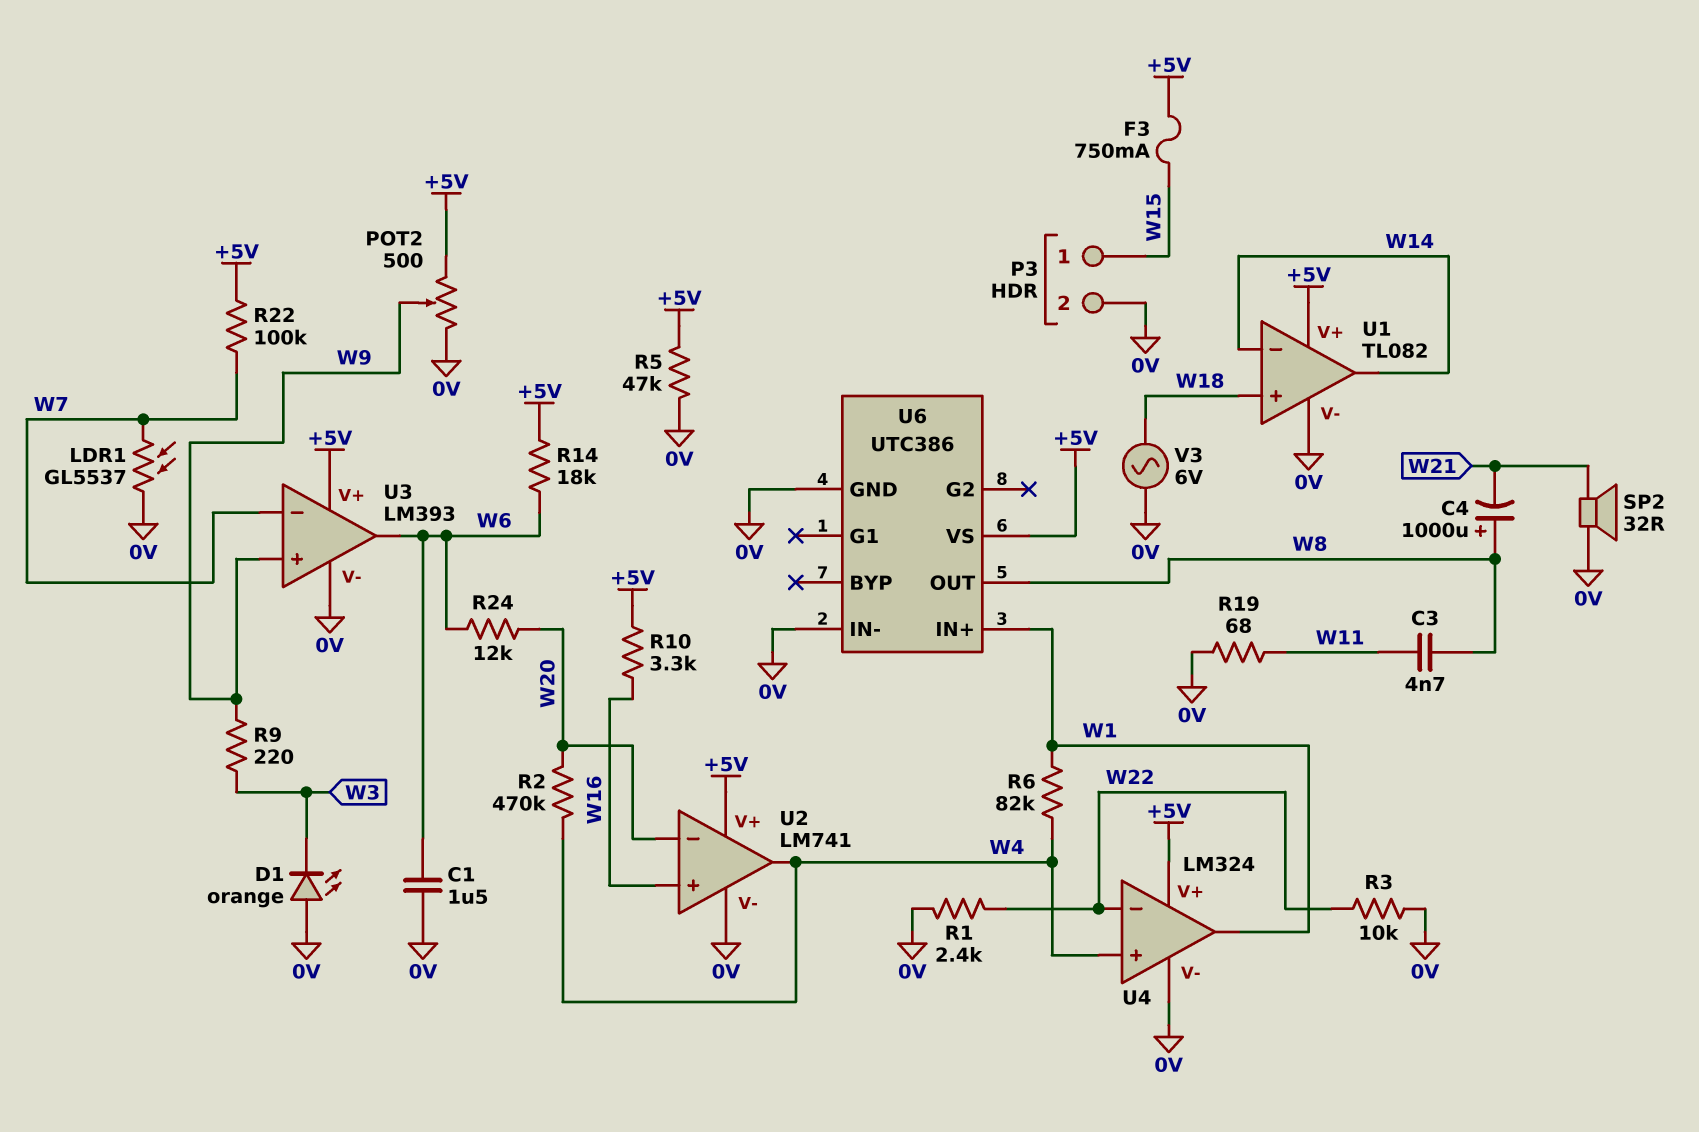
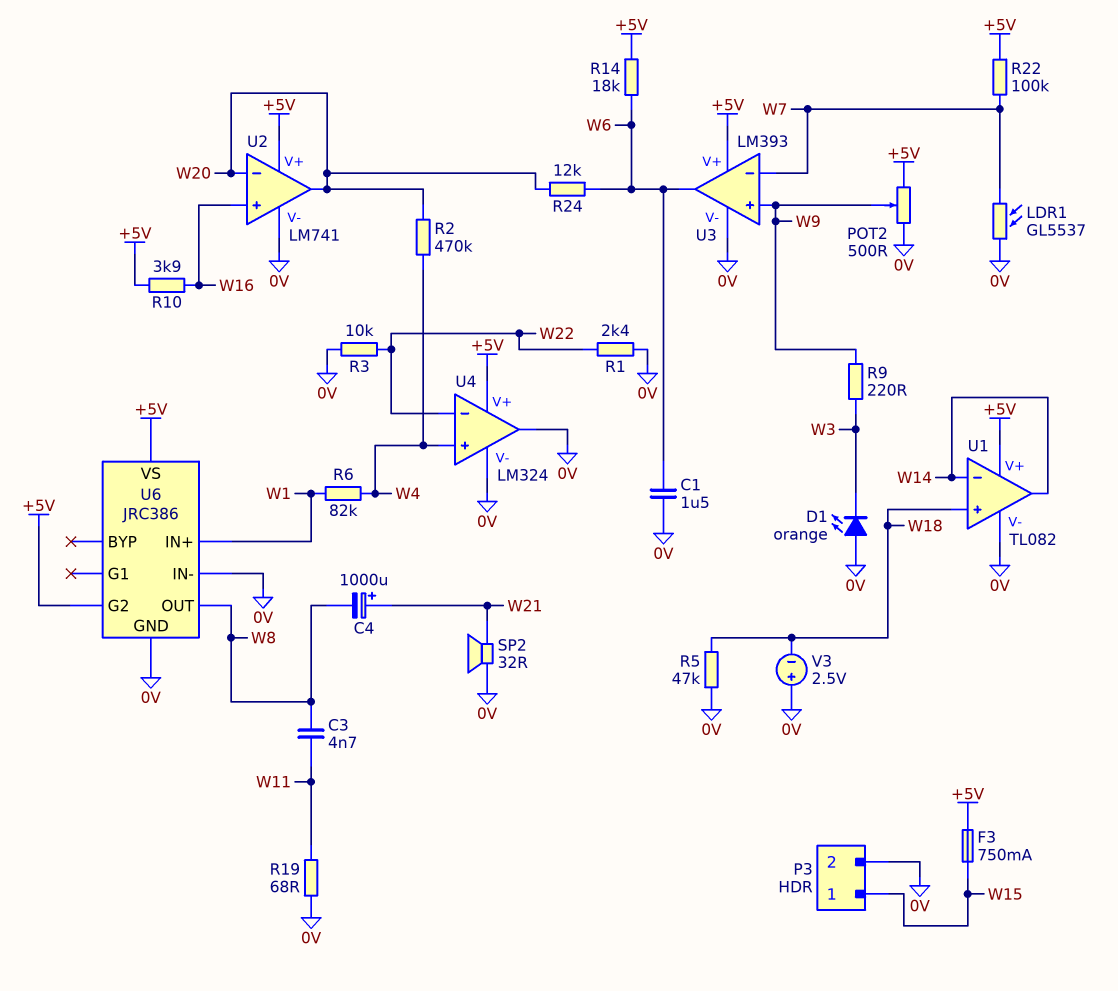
C4: 1000uF (plus W8, minus W21) -> 1000uF (plus W21, minus W8)
R5: 47k (+5V, 0V) -> 47k (0V, W18)
R10: 3.3k (+5V, W16) -> 3.9k (+5V, W16)
U2 pin out: W4 -> W20
U4 pin out: W1 -> 0V
U6: UTC386 -> JRC386
U6 pin G2: none -> +5V
V3: AC 6V (0V, W18) -> 2.5V (plus 0V, minus W18)

